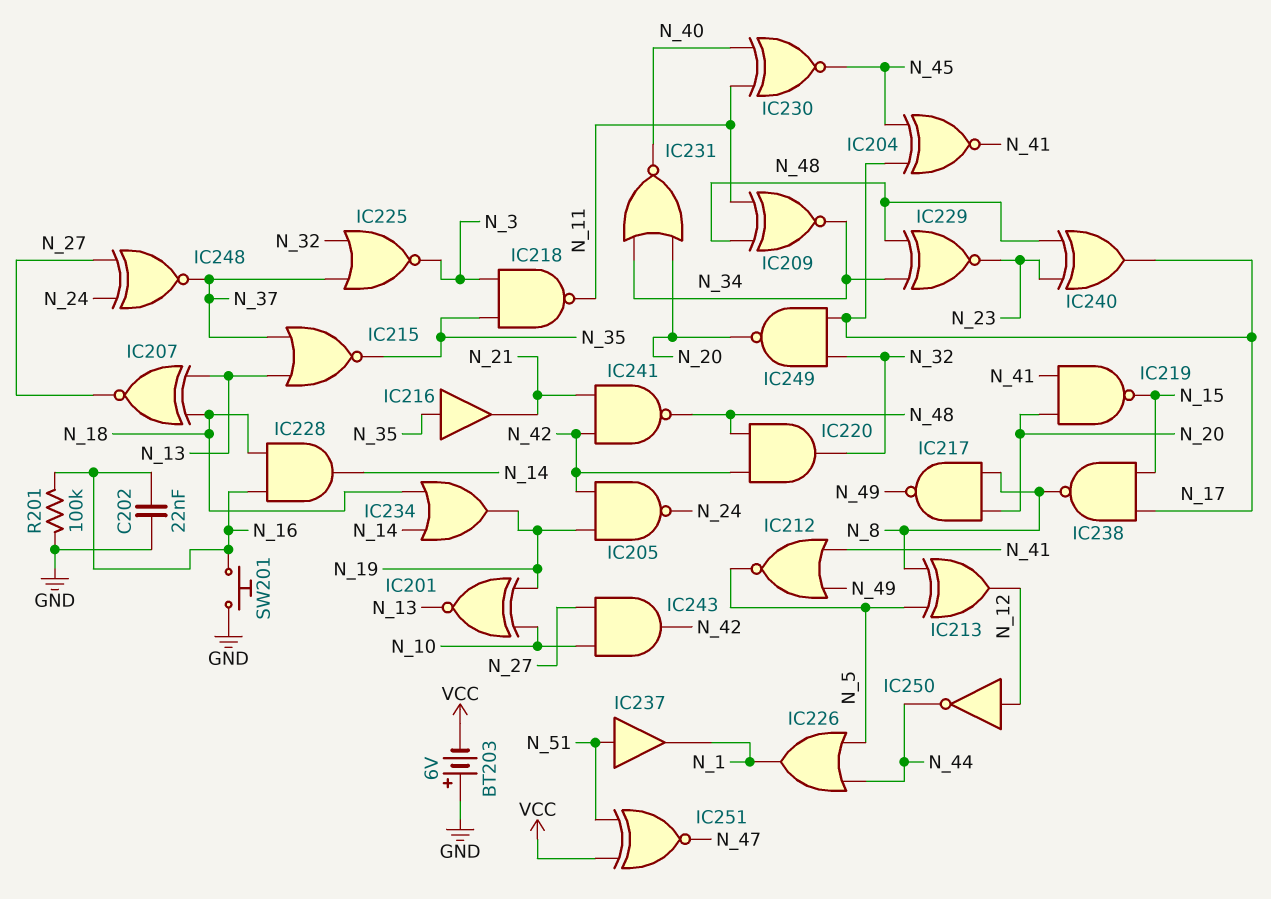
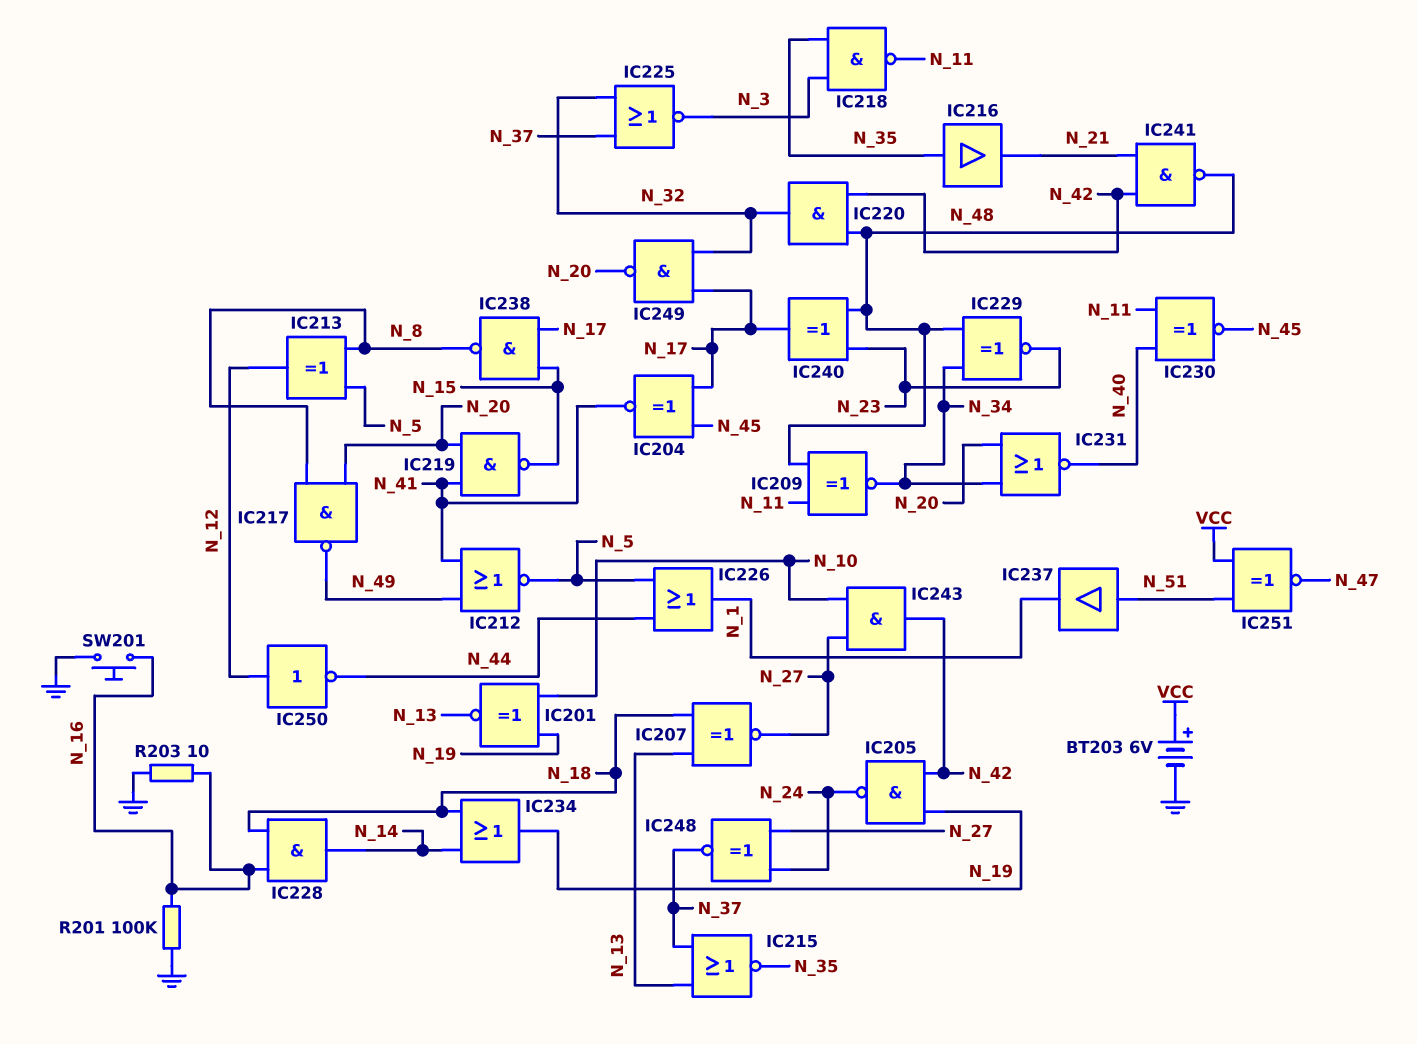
BT203: 6V (plus GND, minus VCC) -> 6V (plus VCC, minus GND)
C202: 22nF (GND, N_16) -> none
R203: none -> 10 (GND, N_16)

